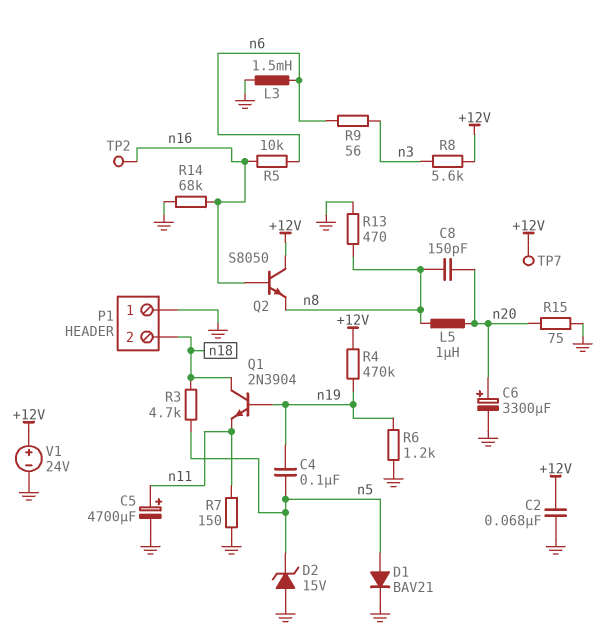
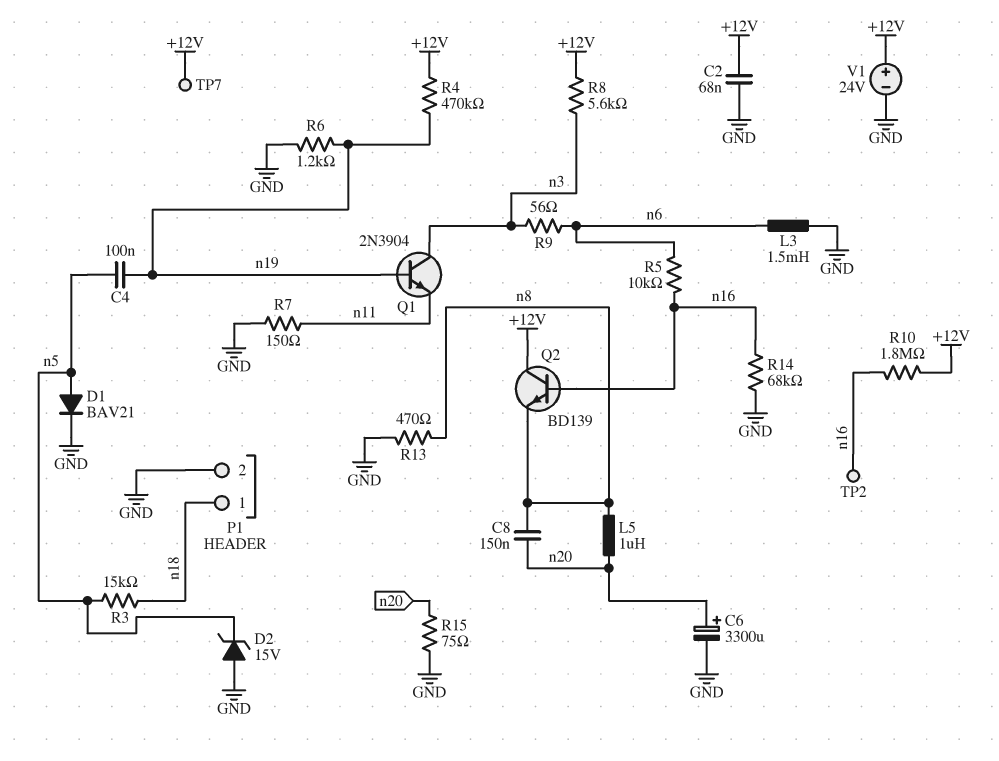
C5: 4700uF (plus n11, minus GND) -> none
C8: 150pF (n8, n20) -> 150nF (n8, n20)
P1 pin 1: GND -> n18
P1 pin 2: n18 -> GND
Q1: NPN 2N3904 (B n19, C n18, E n11) -> NPN 2N3904 (B n19, C n3, E n11)
Q2: NPN S8050 (B n16, C +12V, E n8) -> NPN BD139 (B n16, C +12V, E n8)
R3: 4.7k (n5, n18) -> 15k (n5, n18)
R10: none -> 1.8M (+12V, n16)

